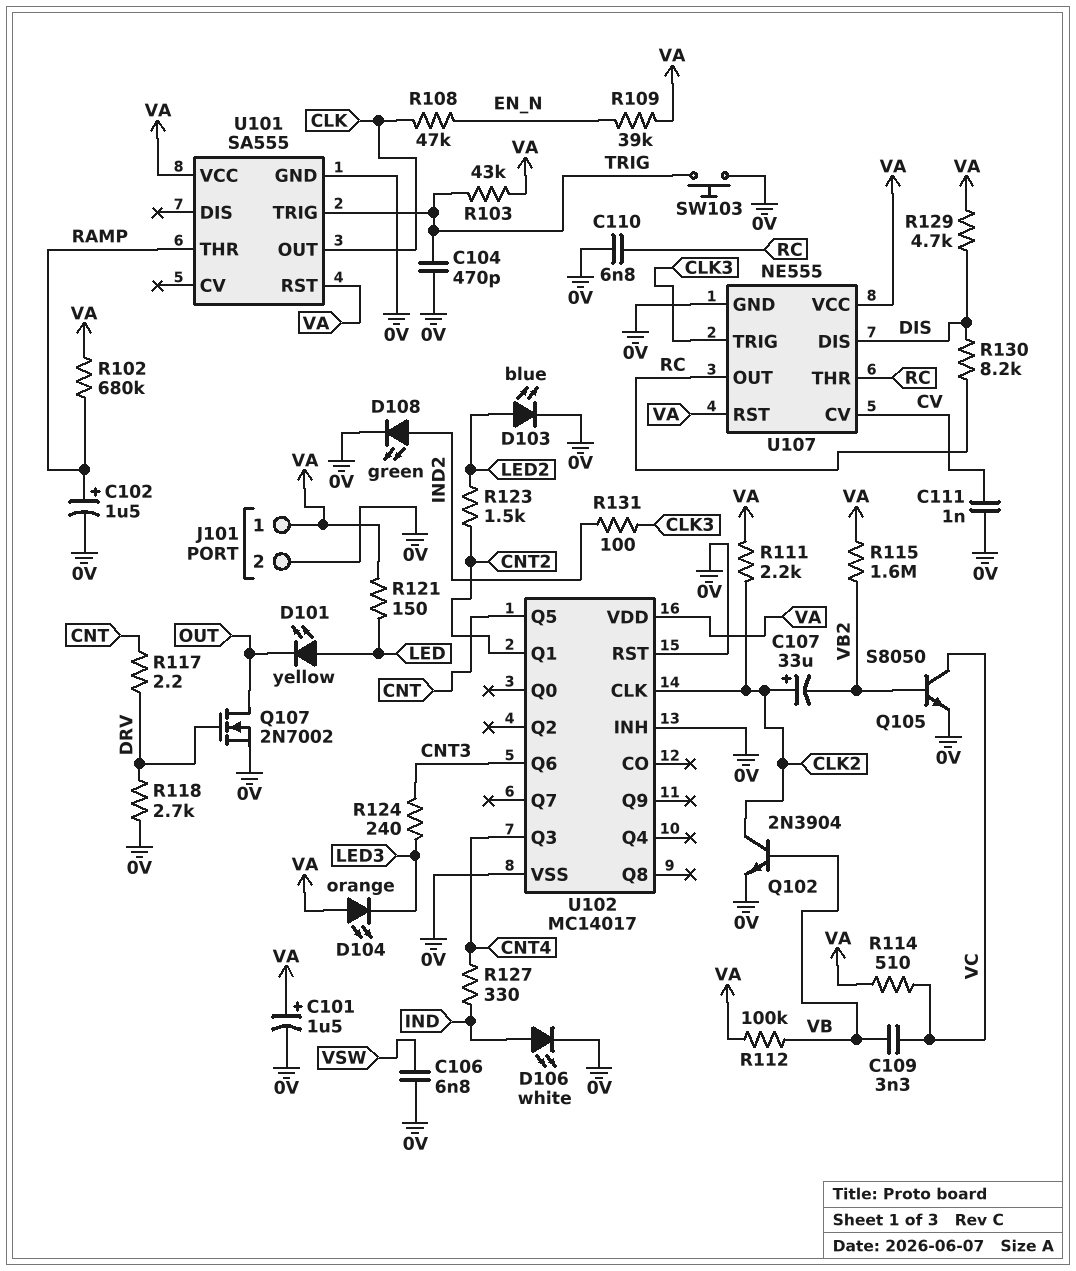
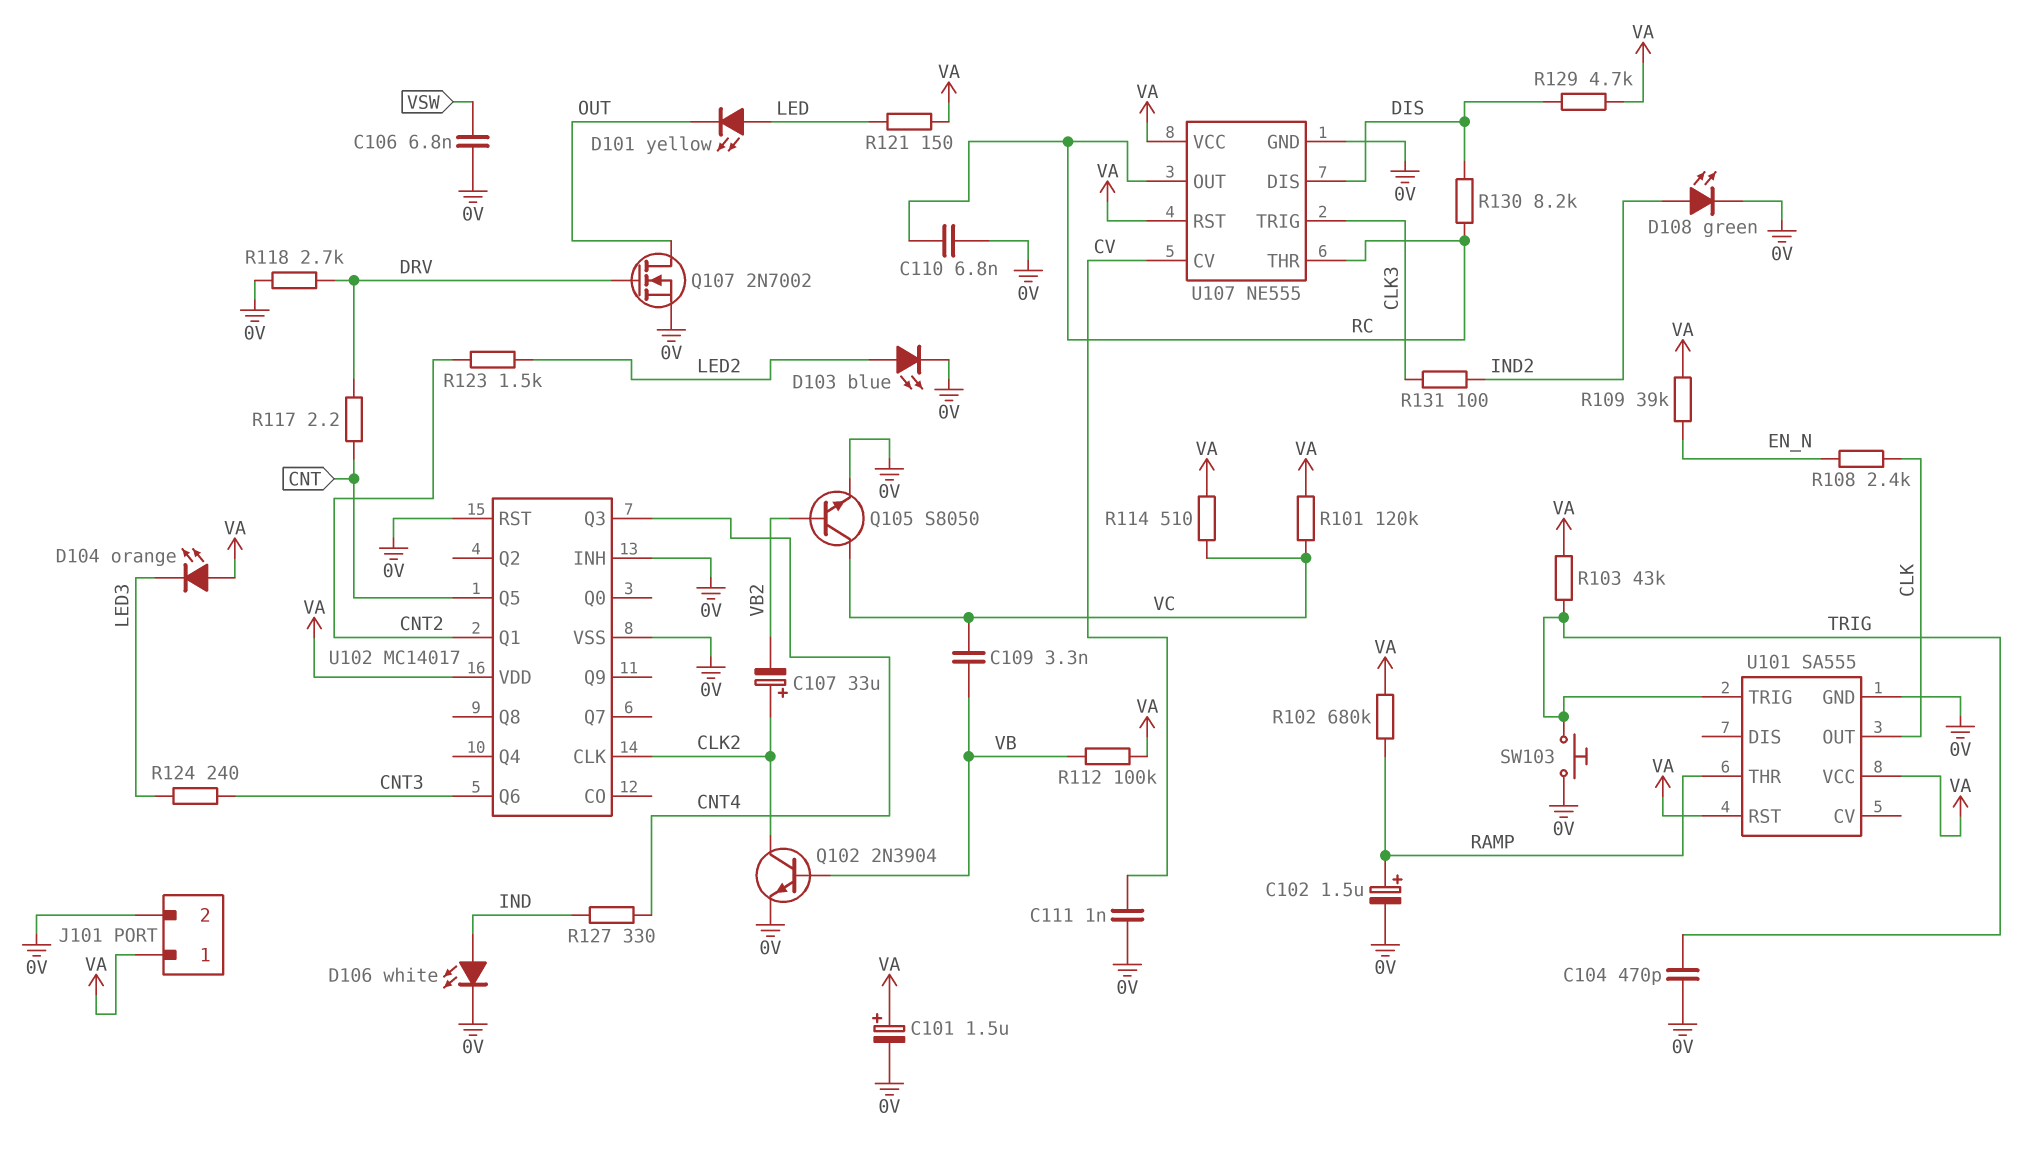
R101: none -> 120k (VA, VC)
R108: 47k (CLK, EN_N) -> 2.4k (CLK, EN_N)
R111: 2.2k (CLK2, VA) -> none
R115: 1.6M (VA, VB2) -> none

